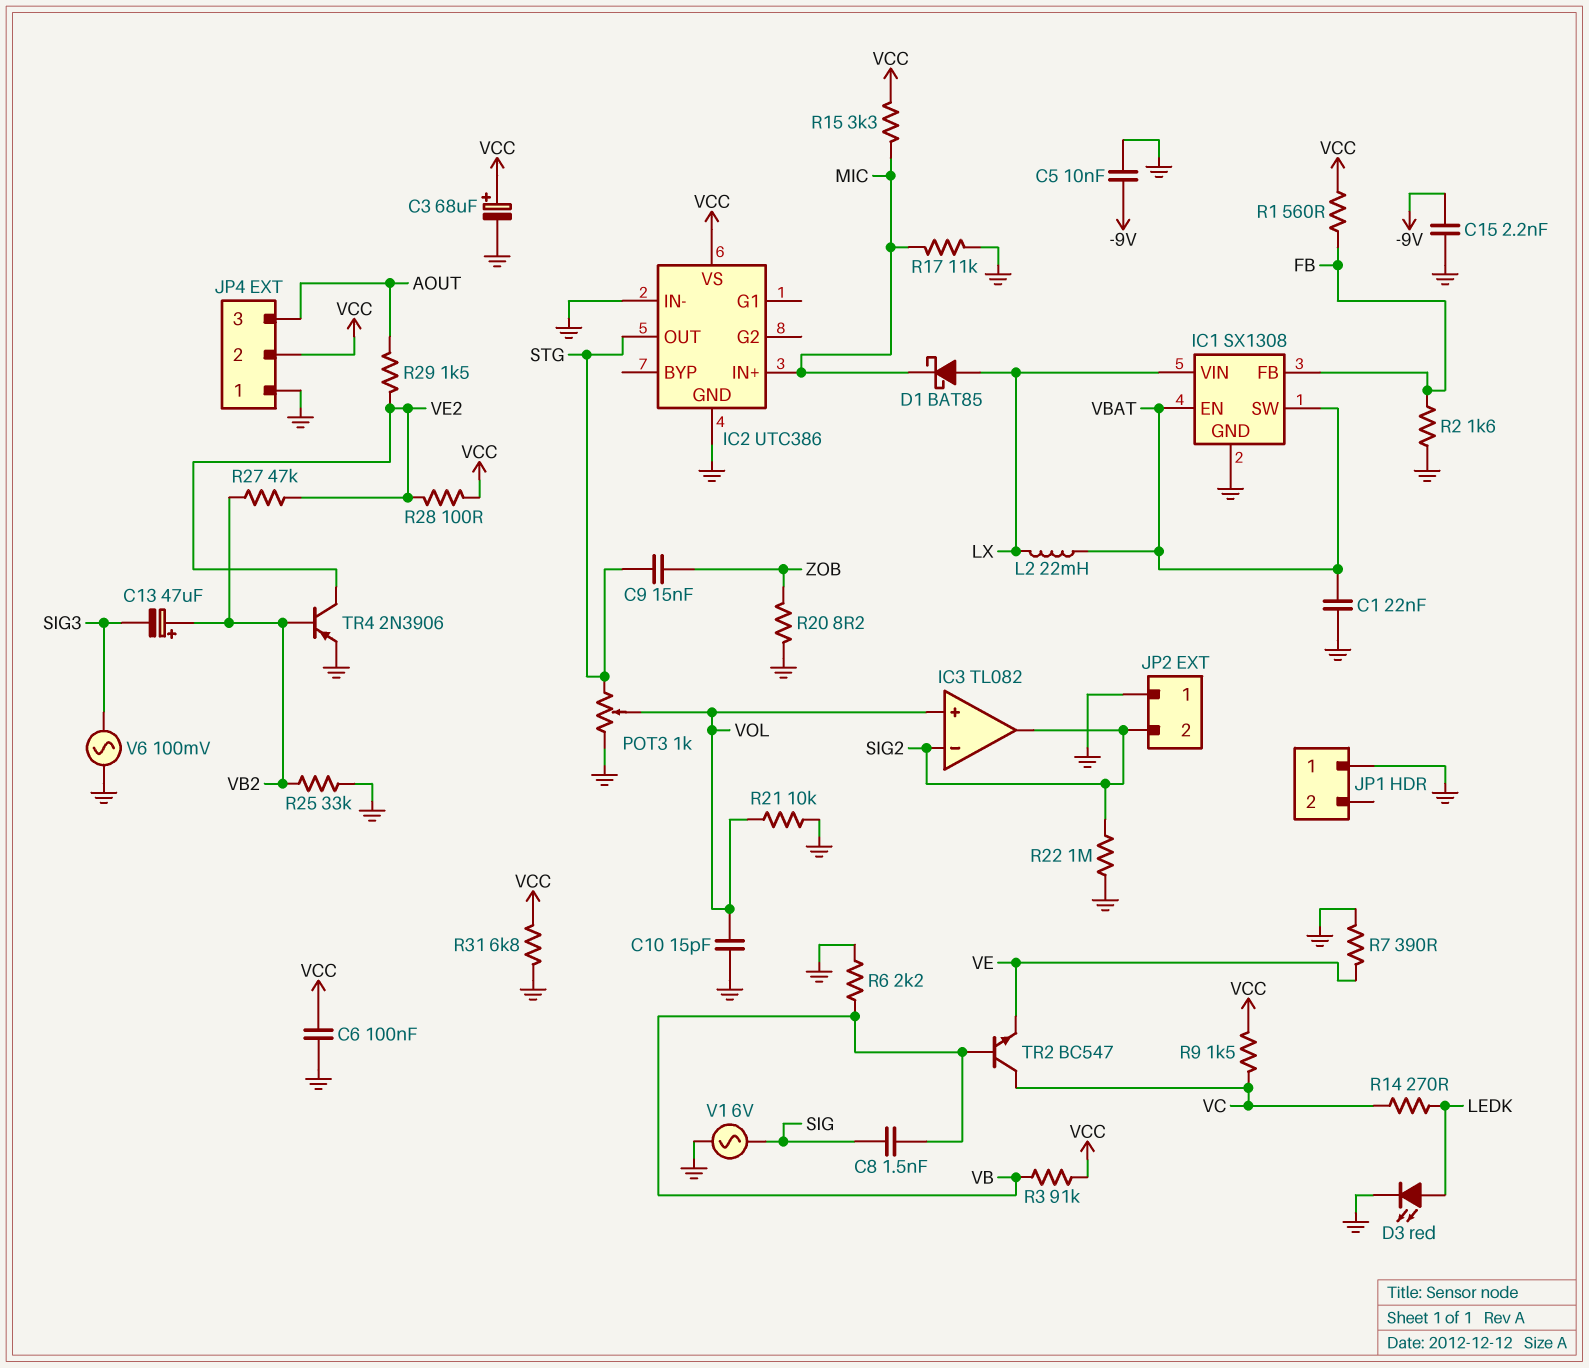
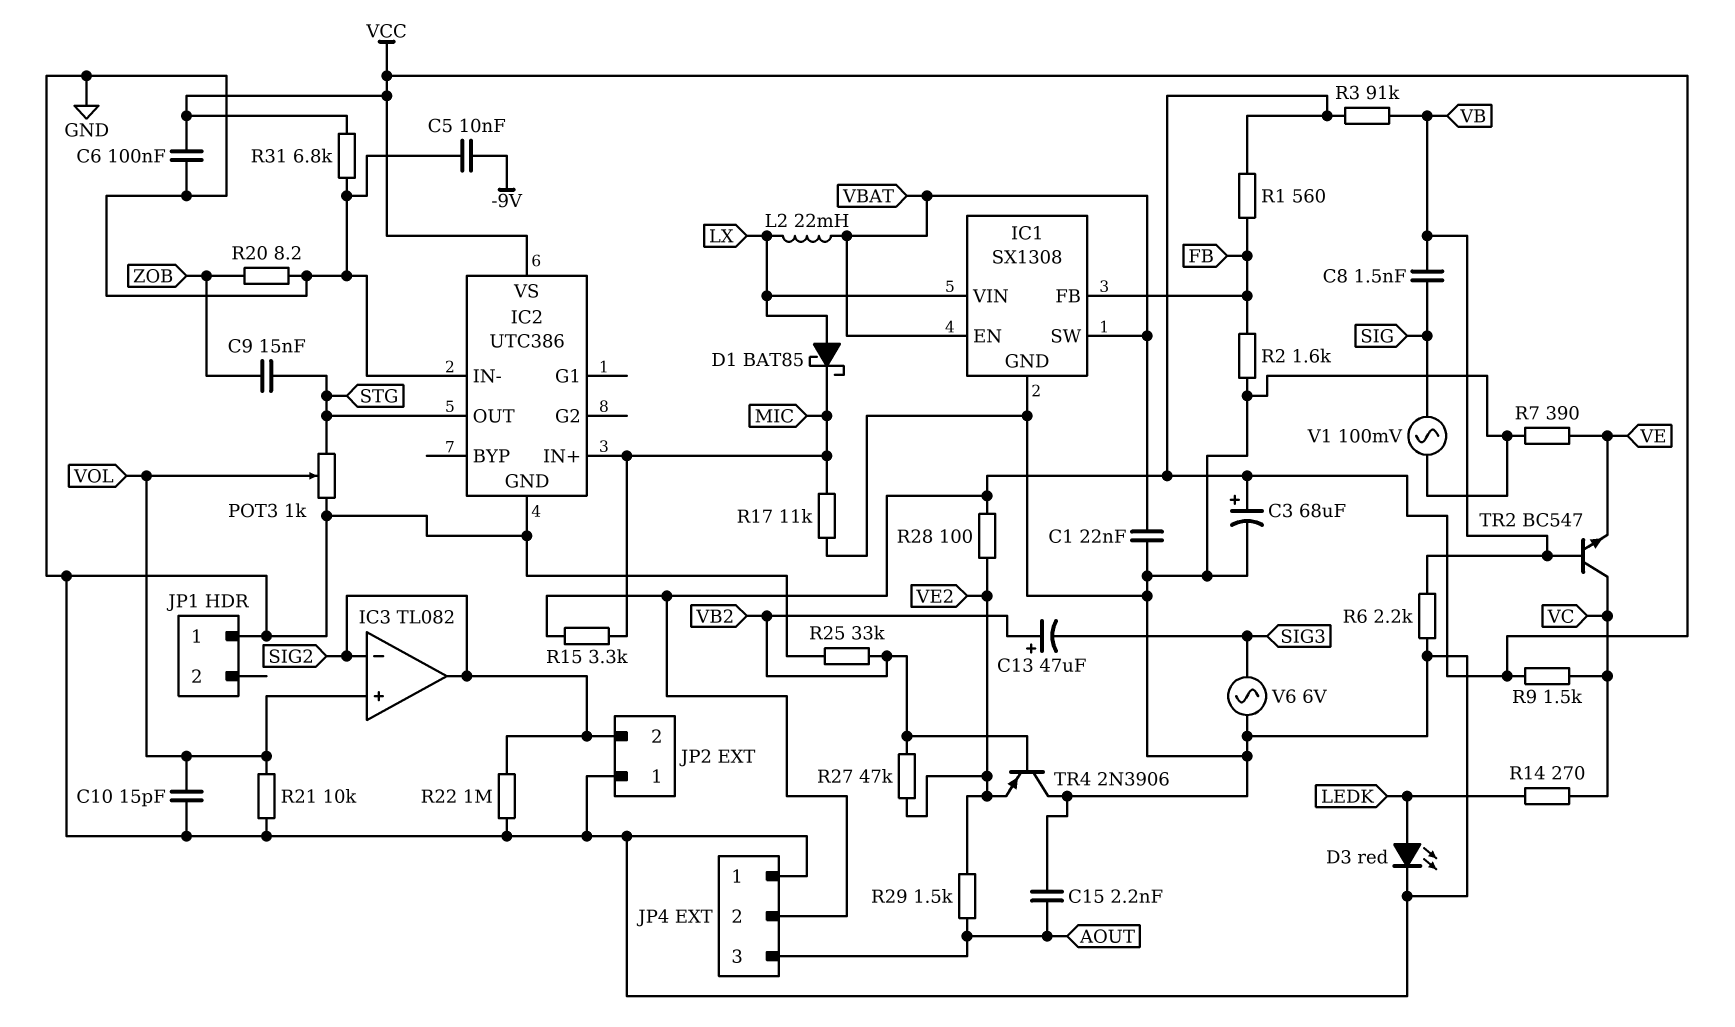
C15: 2.2nF (-9V, GND) -> 2.2nF (AOUT, GND)
TR4: PNP 2N3906 (B VB2, C VE2, E GND) -> PNP 2N3906 (B VB2, C GND, E VE2)
V1: AC 6V (GND, SIG) -> AC 100mV (GND, SIG)
V6: AC 100mV (GND, SIG3) -> AC 6V (GND, SIG3)

